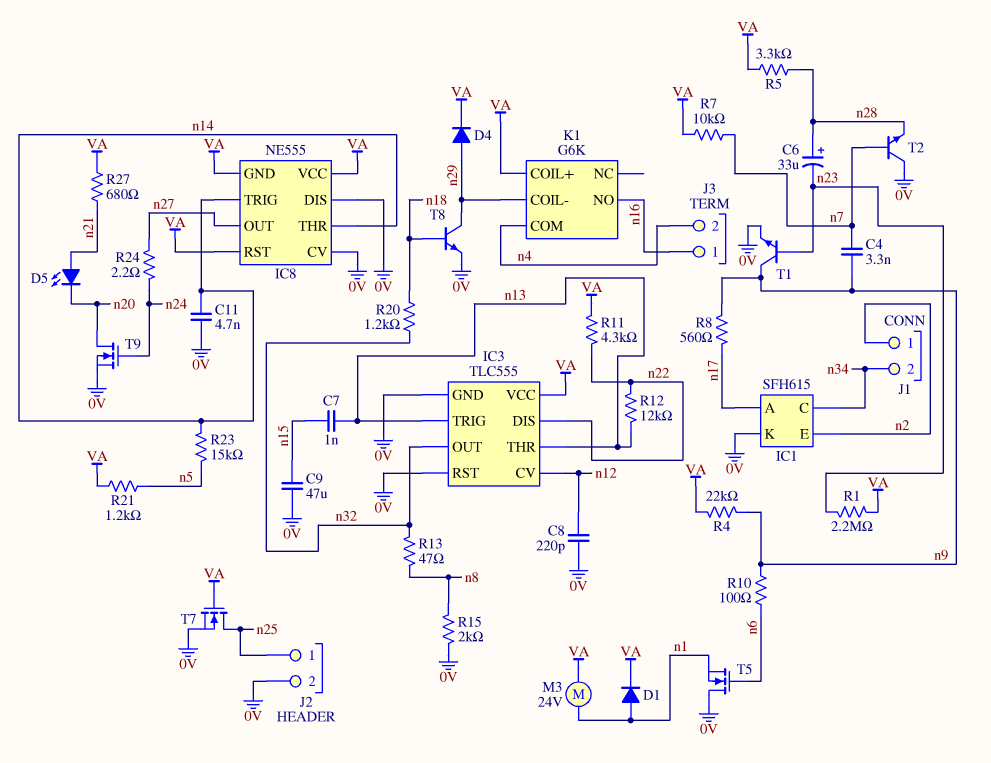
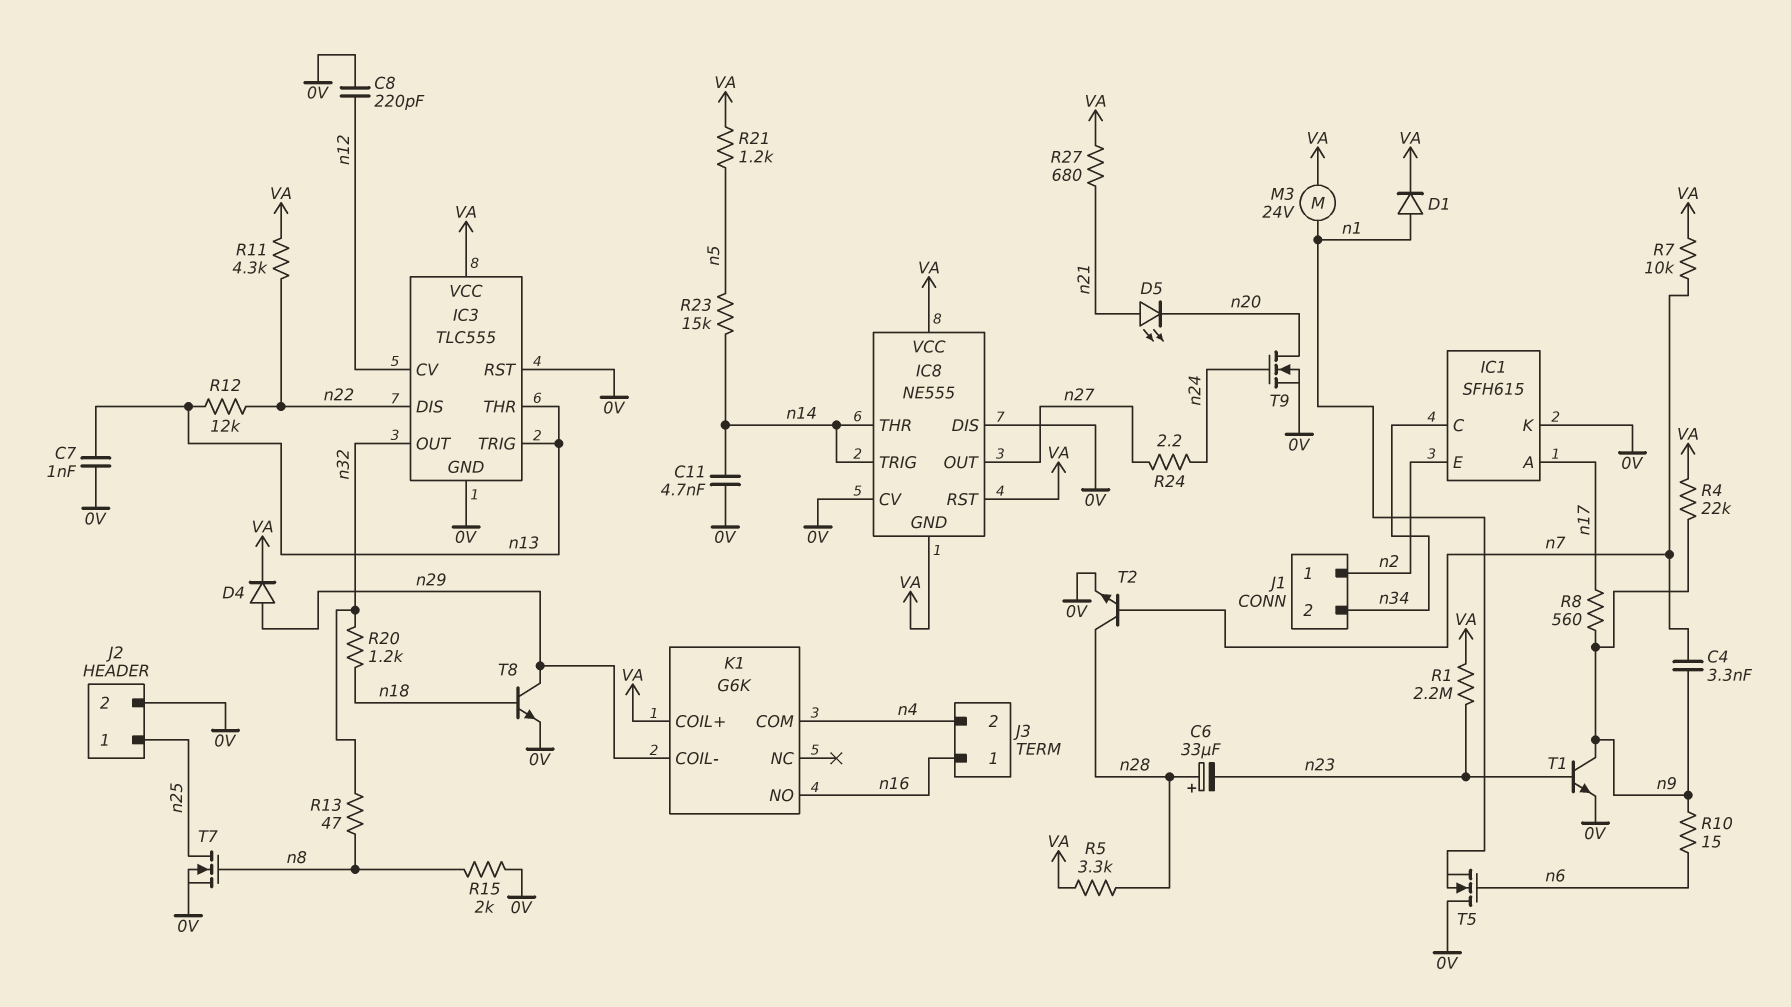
C7: 1nF (n13, n15) -> 1nF (0V, n13)
C9: 47uF (0V, n15) -> none
R10: 100 (n6, n9) -> 15 (n6, n9)
T2: NPN (B n7, C 0V, E n28) -> NPN (B n7, C n28, E 0V)
T7: NMOS (G VA, D n25, S 0V) -> NMOS (G n8, D n25, S 0V)

